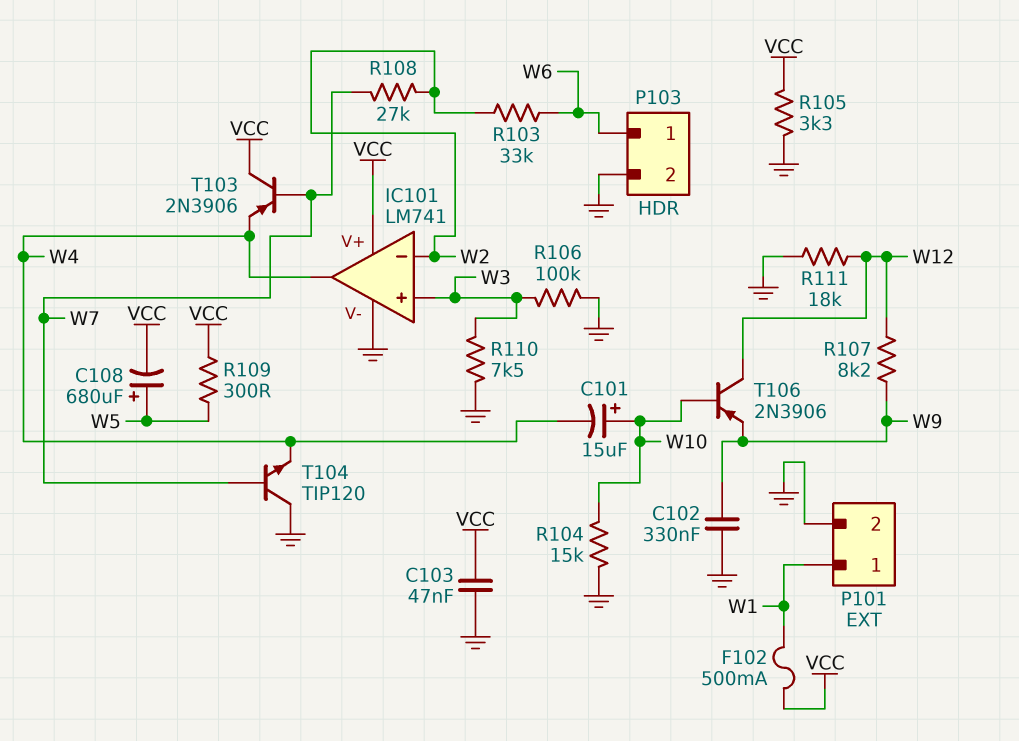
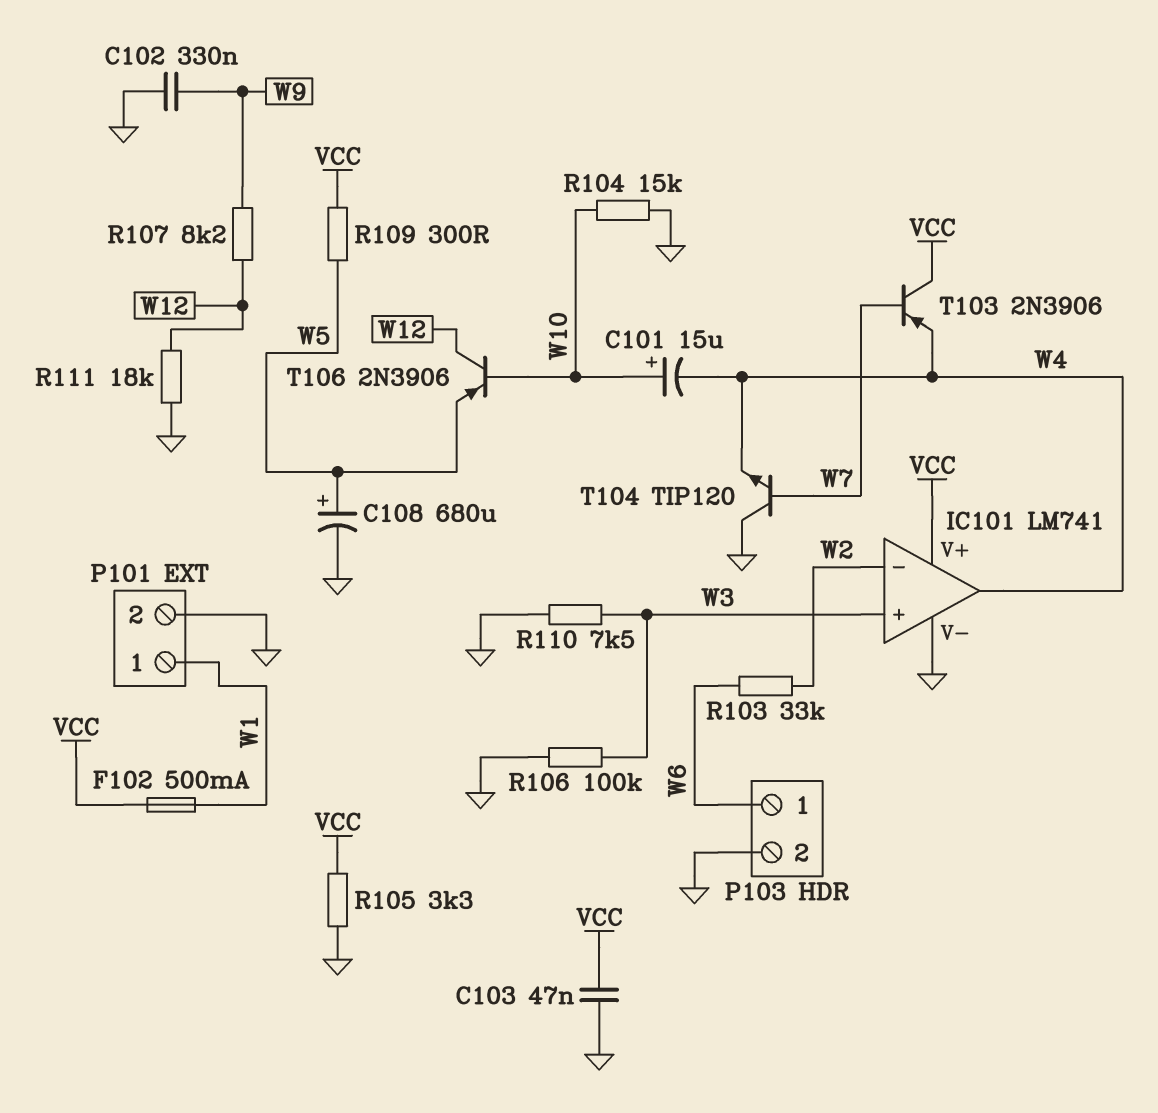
C108: 680uF (plus W5, minus VCC) -> 680uF (plus W5, minus GND)
R108: 27k (W2, W7) -> none
T106: PNP 2N3906 (B W10, C W12, E W9) -> PNP 2N3906 (B W10, C W12, E W5)

